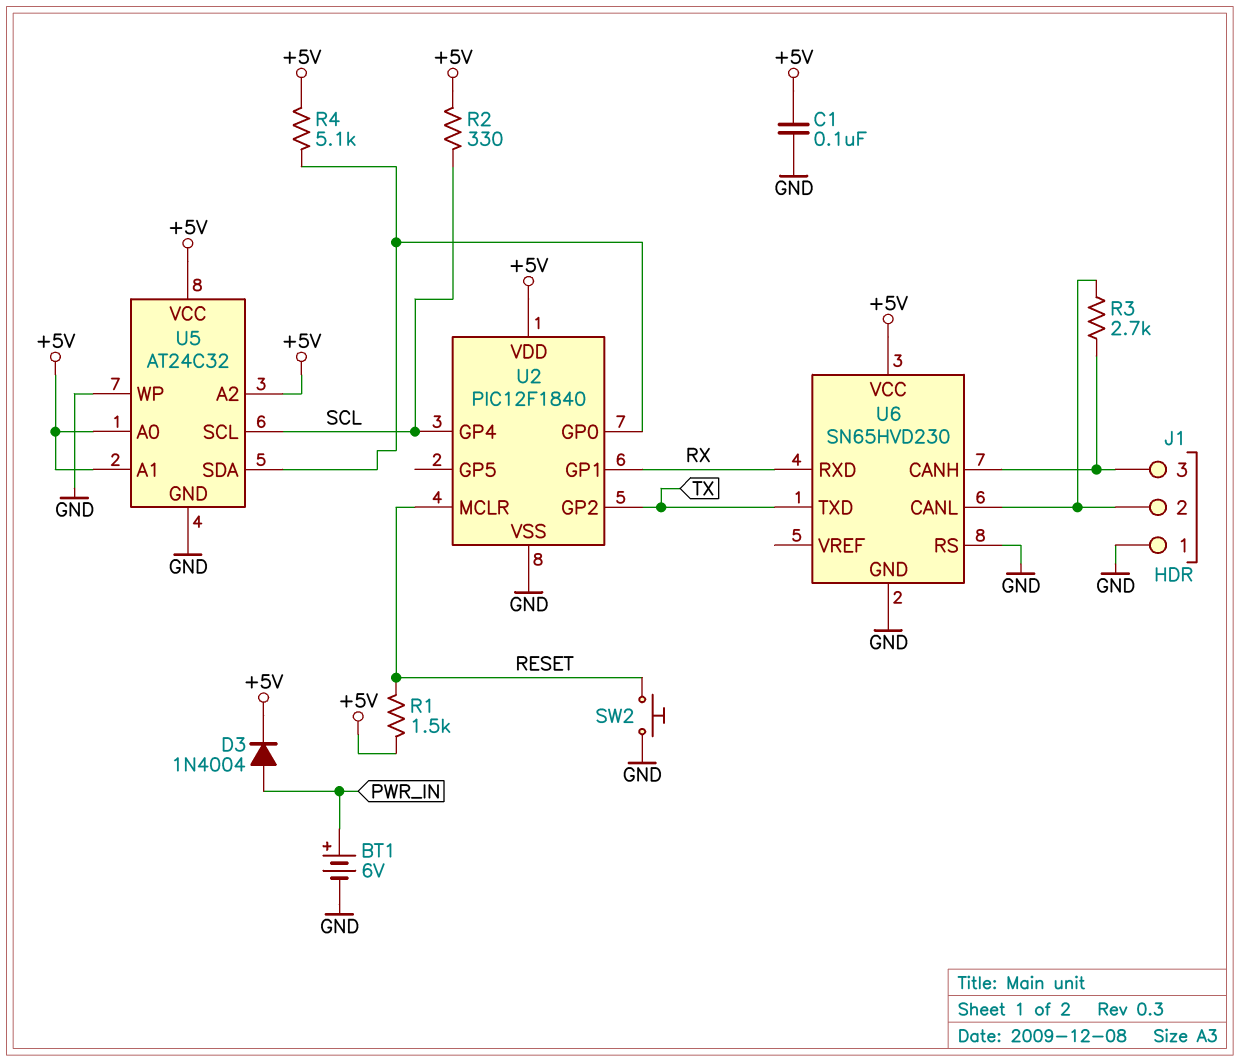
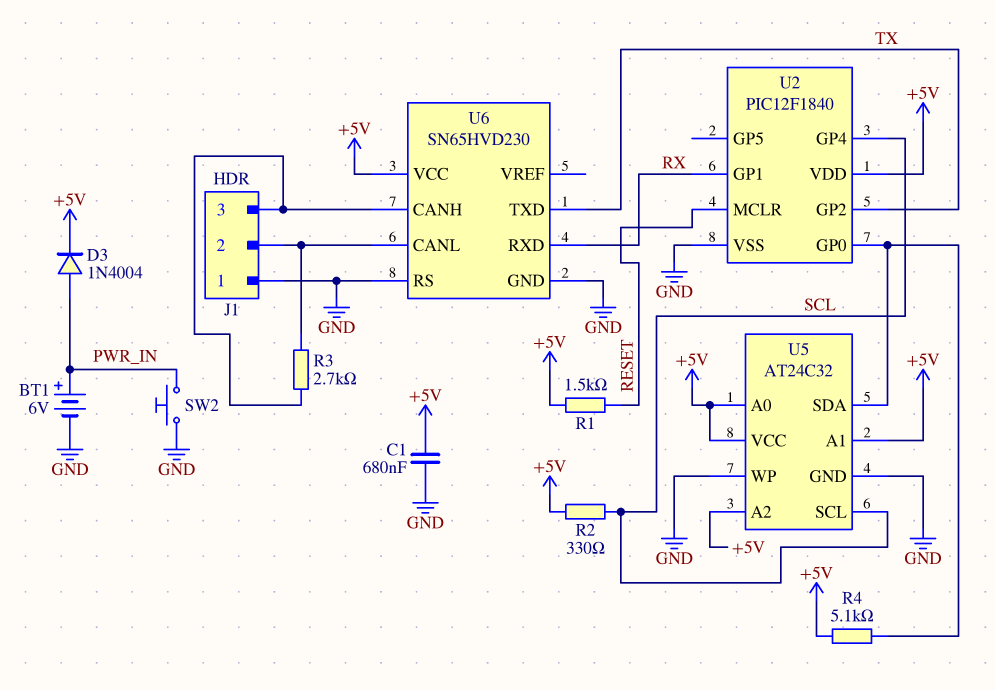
C1: 100nF (+5V, GND) -> 680nF (+5V, GND)
SW2: button (GND, RESET) -> button (GND, PWR_IN)

